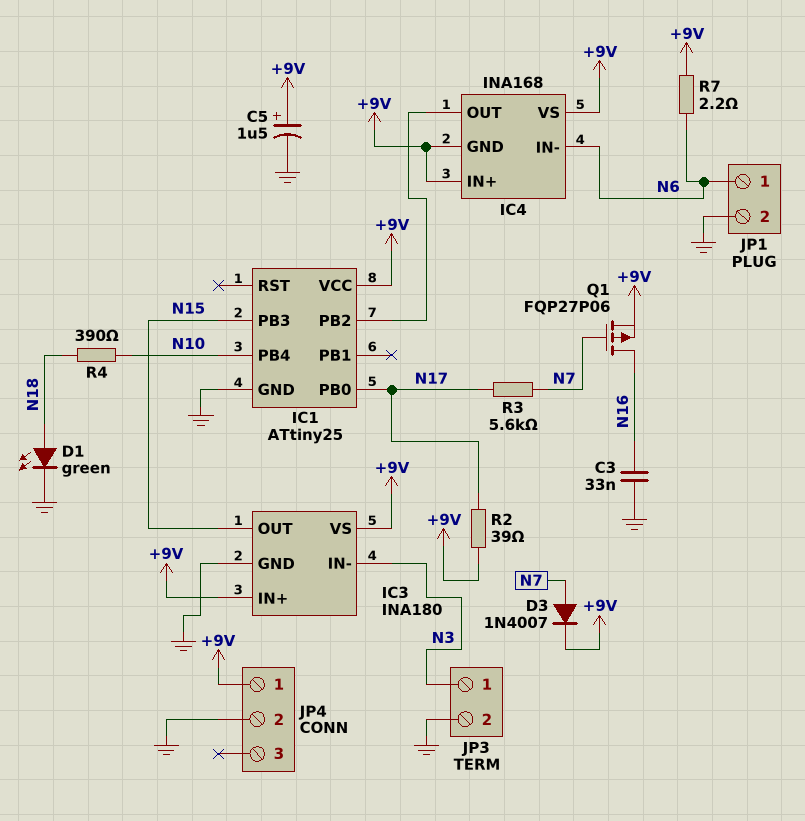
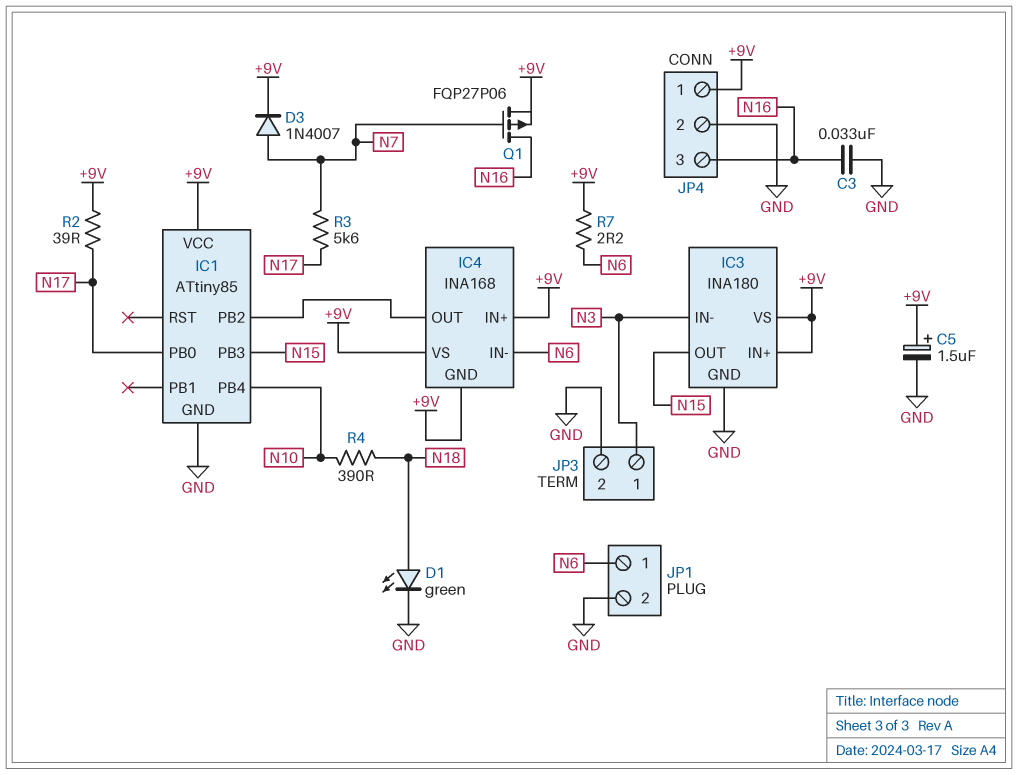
IC1: ATtiny25 -> ATtiny85
JP4 pin 3: none -> N16

